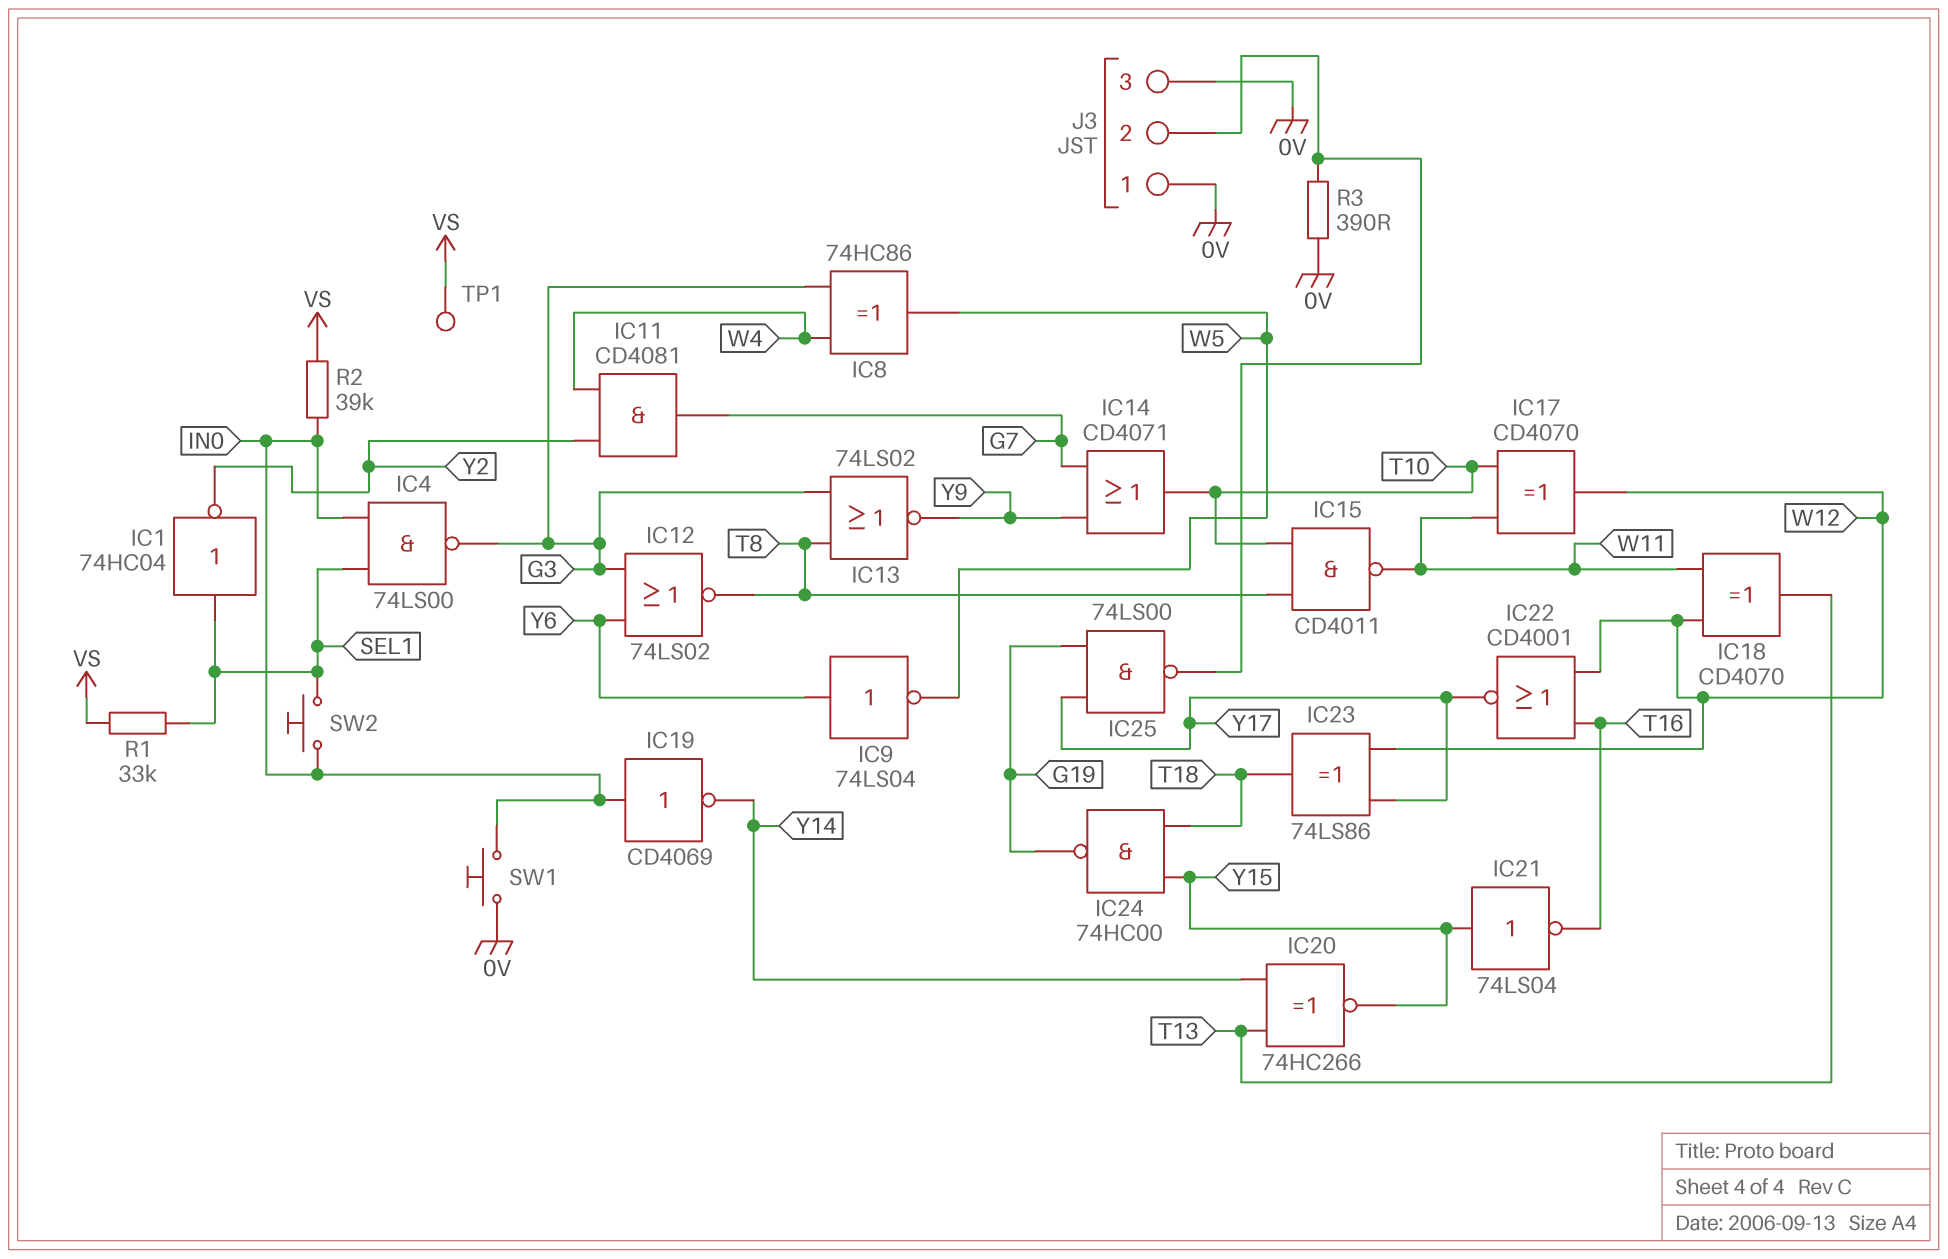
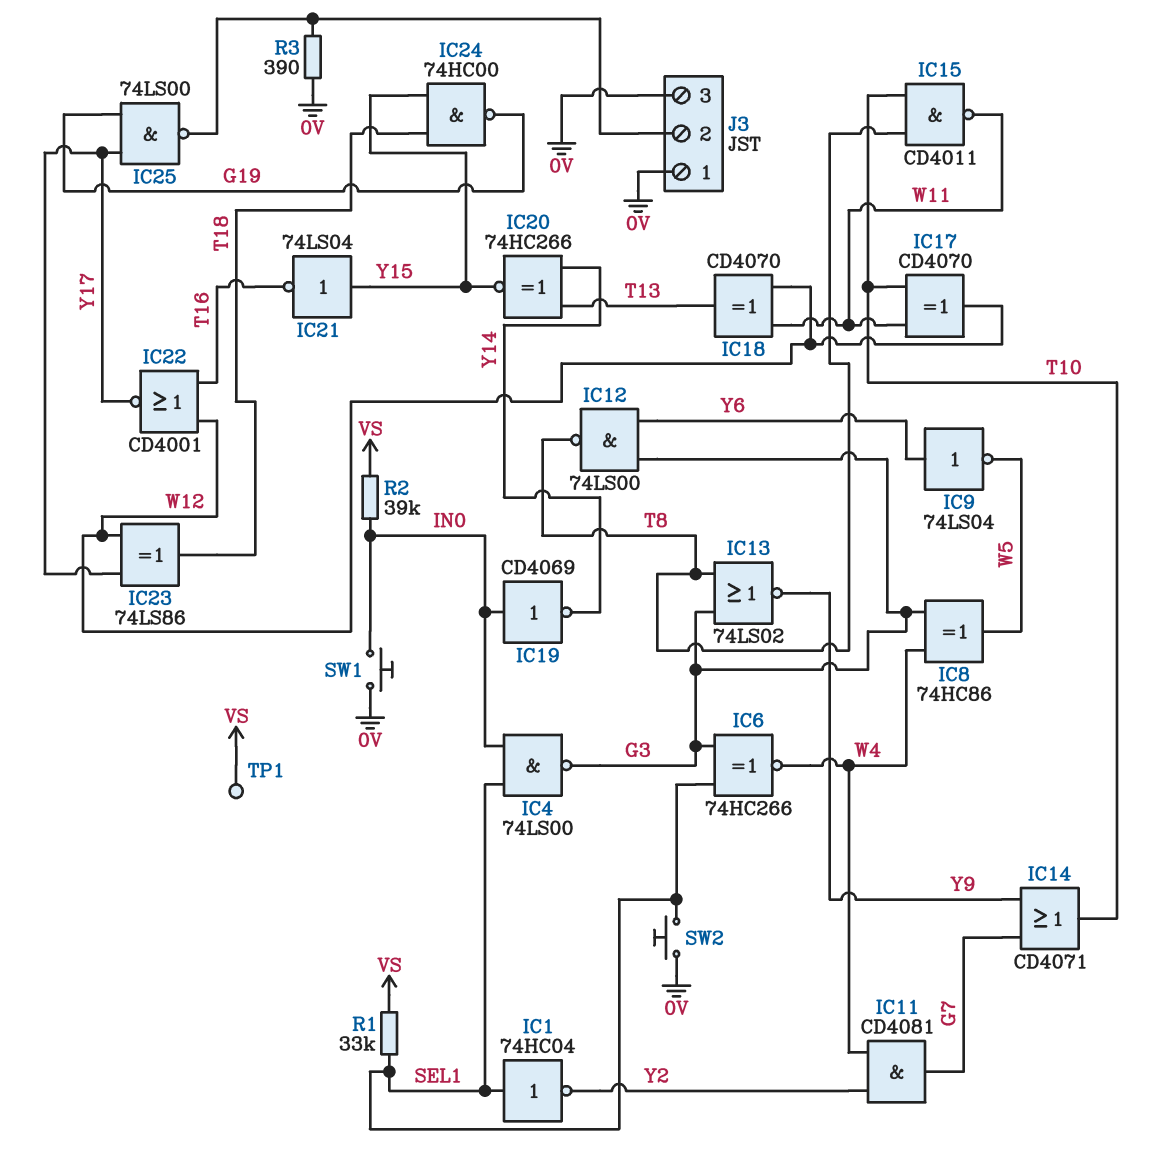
IC6: none -> XNOR 74HC266 (in G3, in SEL1, out W4)
IC12: NOR 74LS02 (in G3, in Y6, out T8) -> NAND 74LS00 (in G3, in Y6, out T8)
SW2: button (IN0, SEL1) -> button (0V, SEL1)

